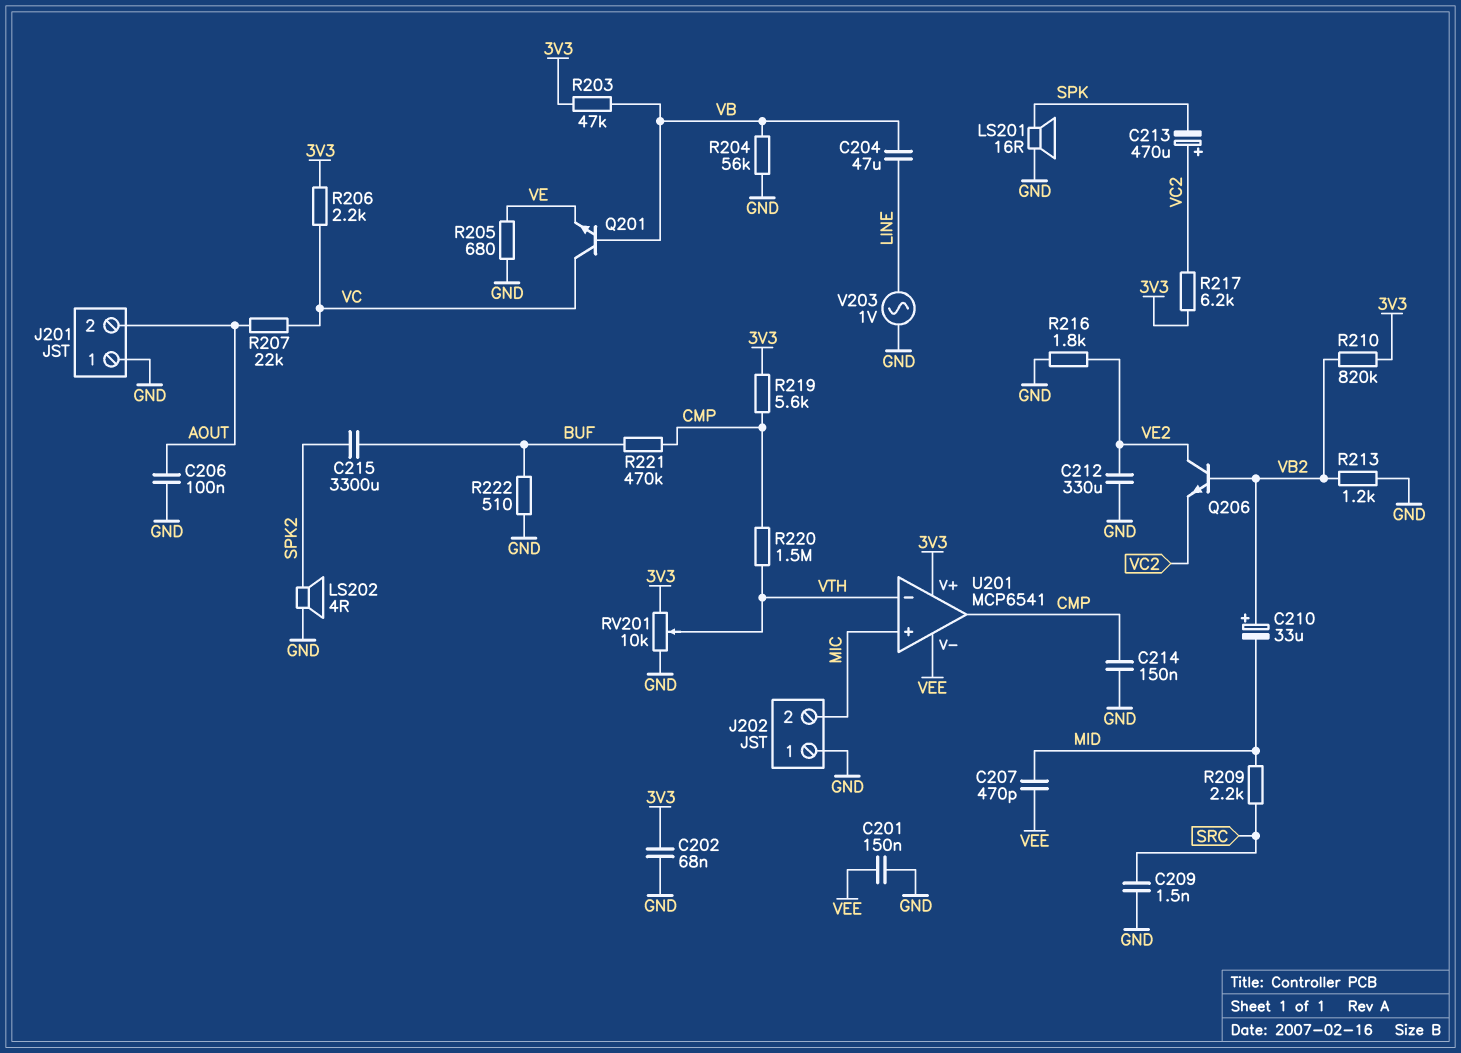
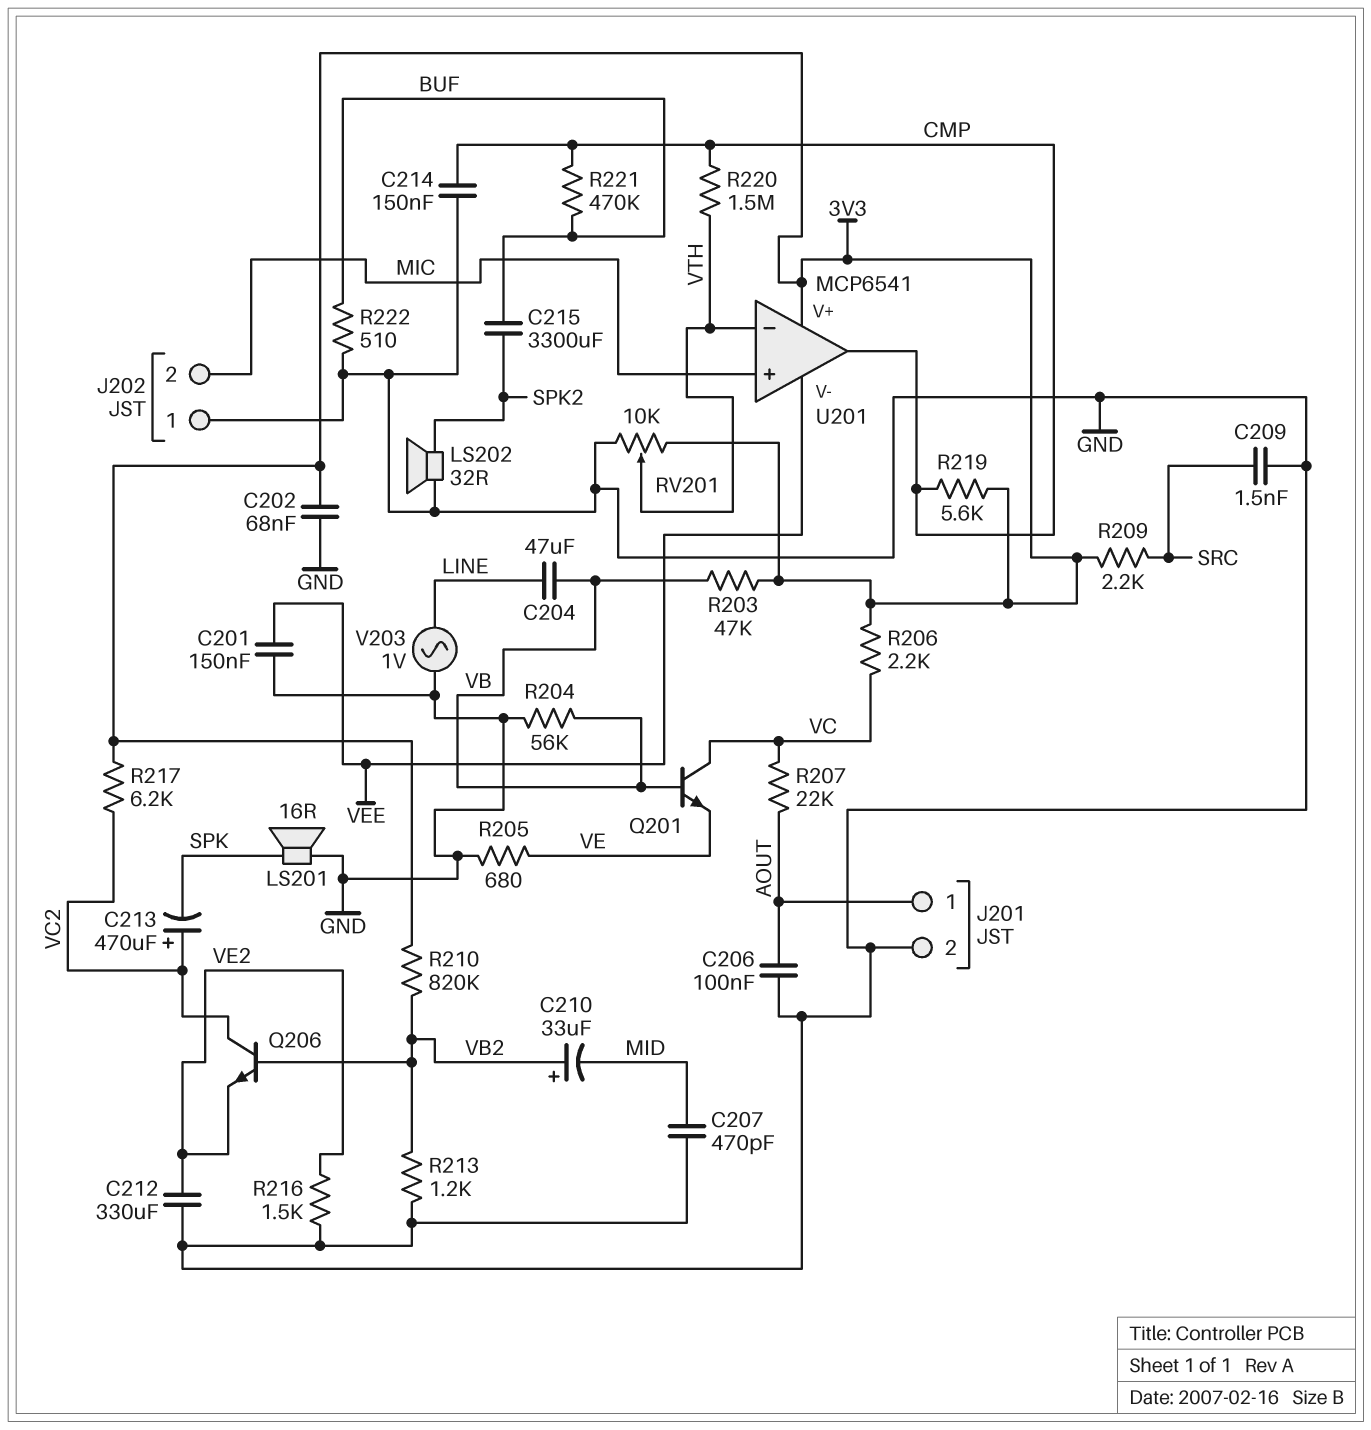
C207: 470pF (MID, VEE) -> 470pF (GND, MID)
J201 pin 1: GND -> AOUT
J201 pin 2: AOUT -> GND
LS202: speaker 4R (GND, SPK2) -> speaker 32R (GND, SPK2)
Q206: NPN (B VB2, C VE2, E VC2) -> NPN (B VB2, C VC2, E VE2)
R209: 2.2k (MID, SRC) -> 2.2k (3V3, SRC)
R216: 1.8k (GND, VE2) -> 1.5k (GND, VE2)

